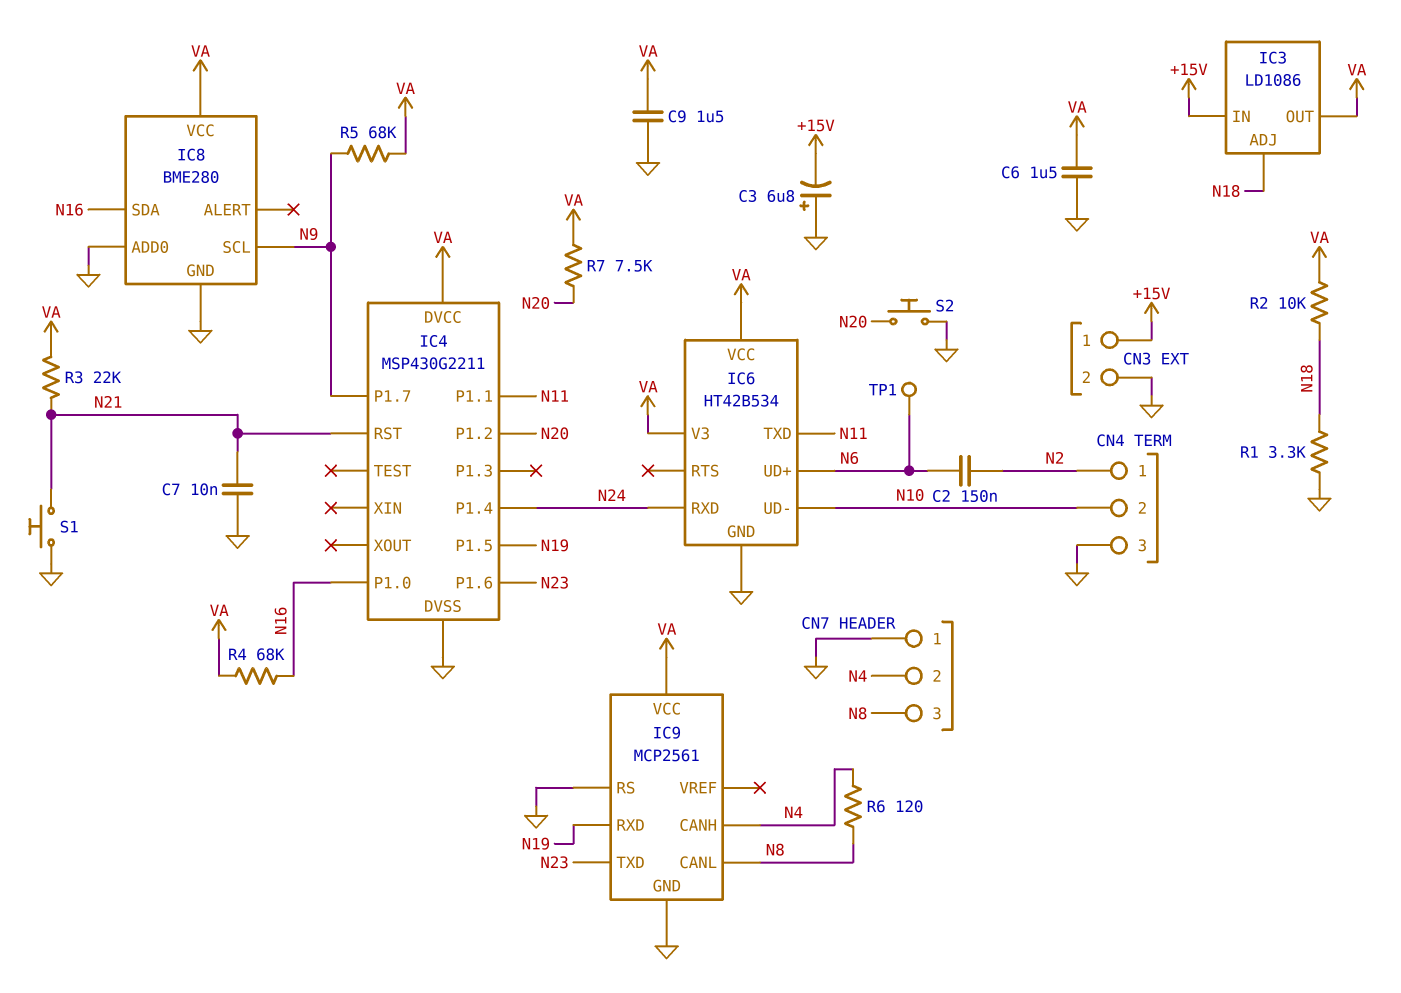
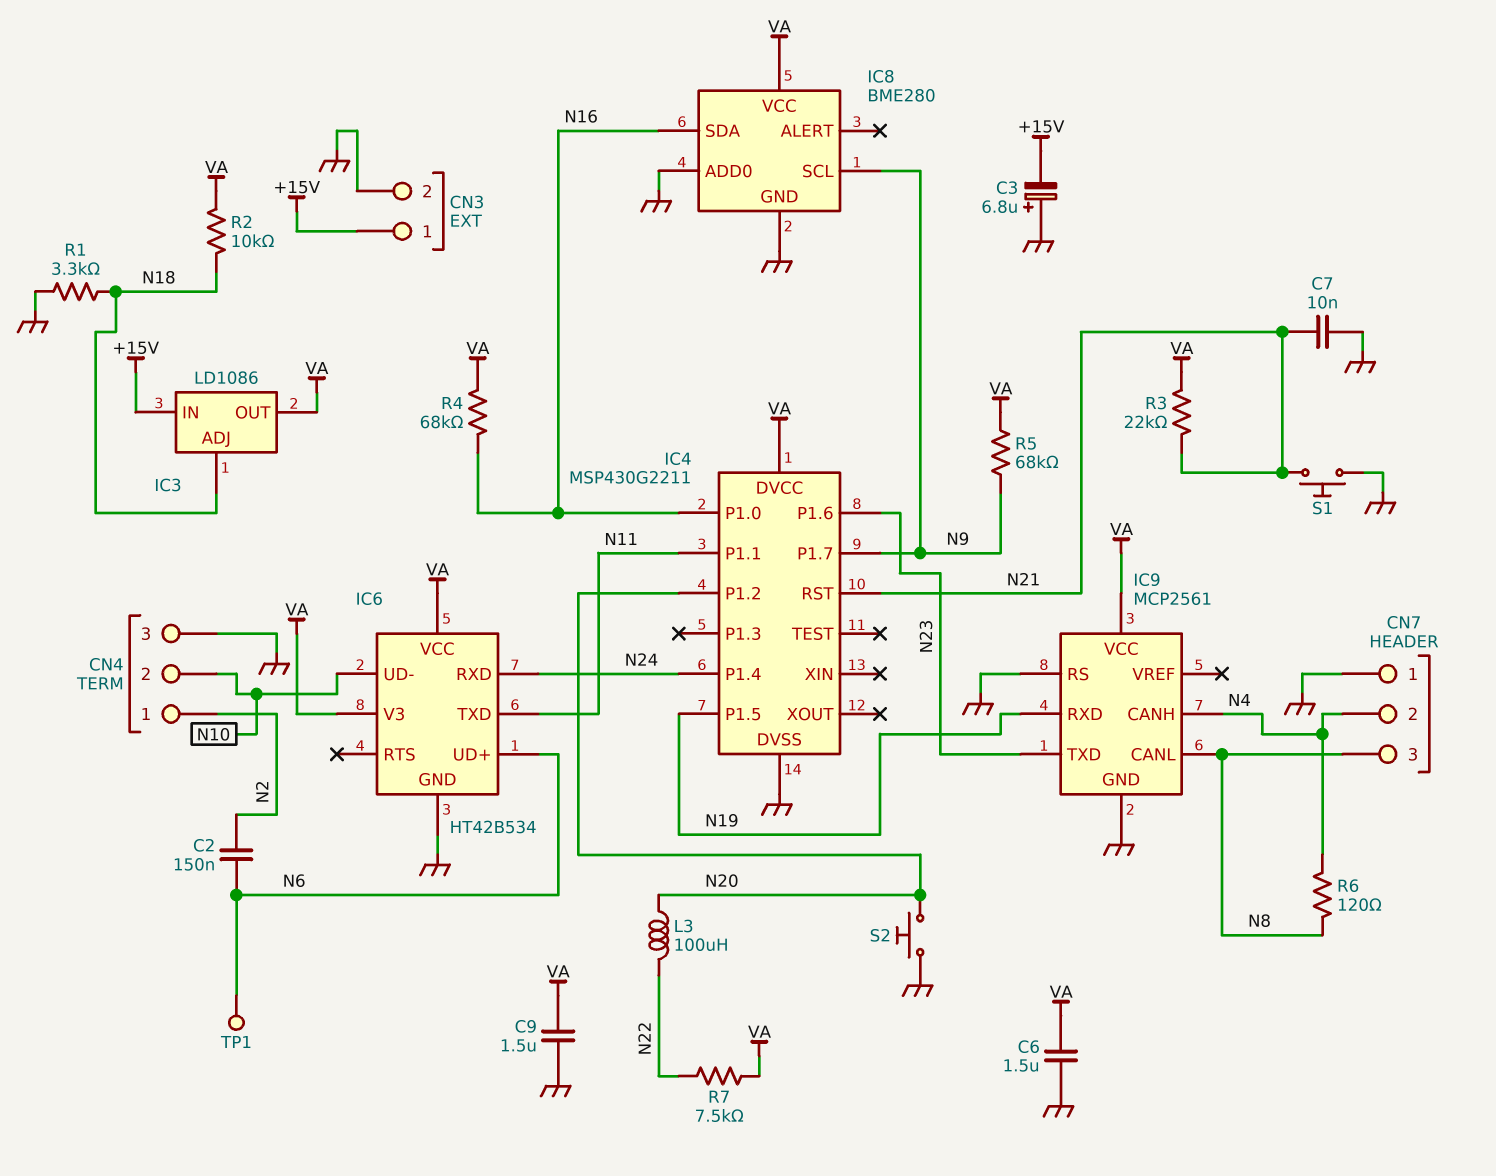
L3: none -> 100uH (N20, N22)
R7: 7.5k (N20, VA) -> 7.5k (N22, VA)

